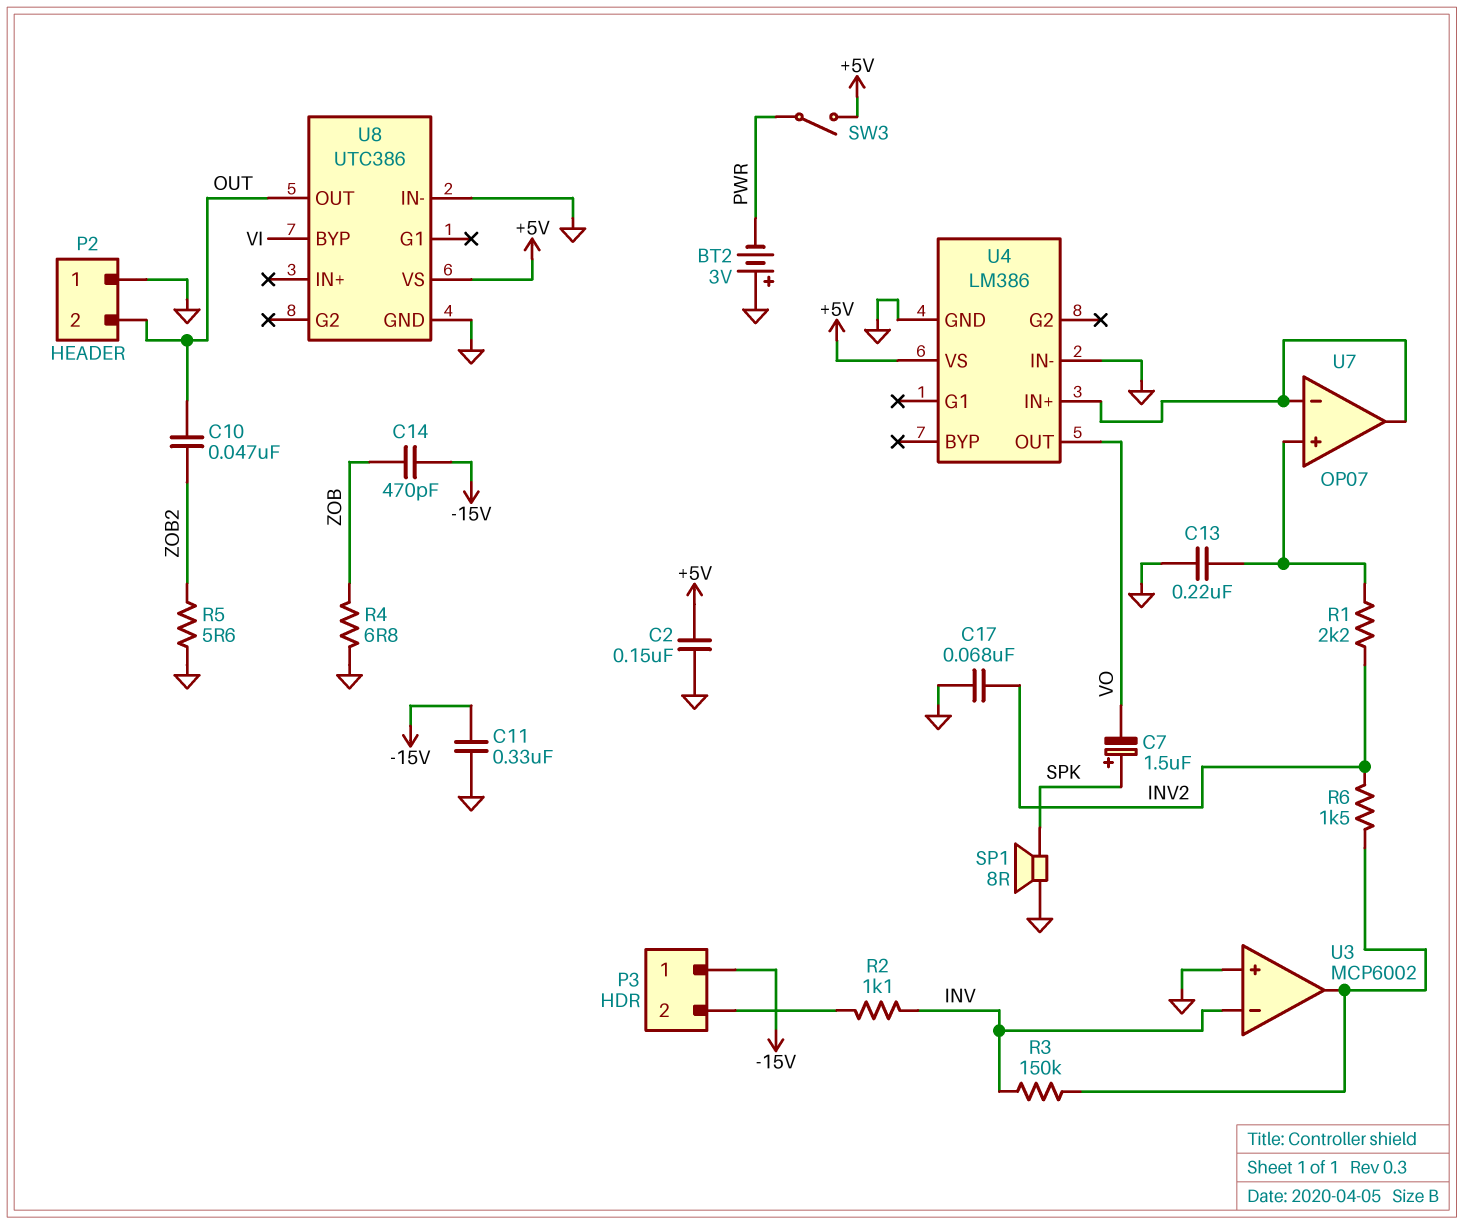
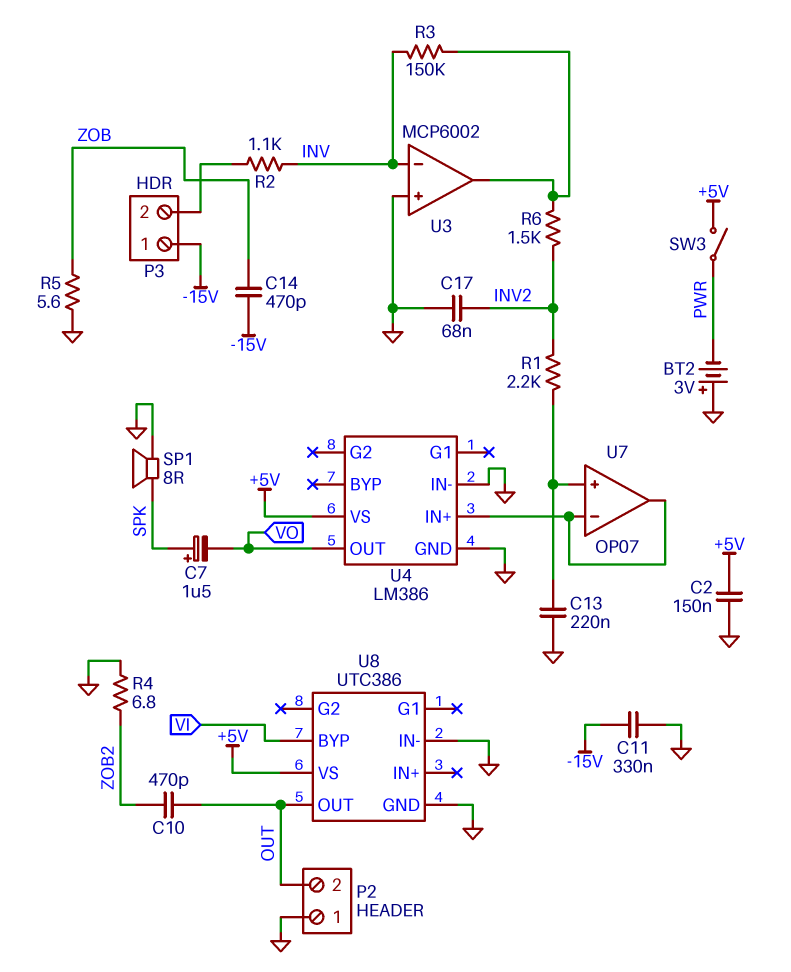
C10: 47nF (OUT, ZOB2) -> 470pF (OUT, ZOB2)
R4: 6.8 (GND, ZOB) -> 6.8 (GND, ZOB2)
R5: 5.6 (GND, ZOB2) -> 5.6 (GND, ZOB)

